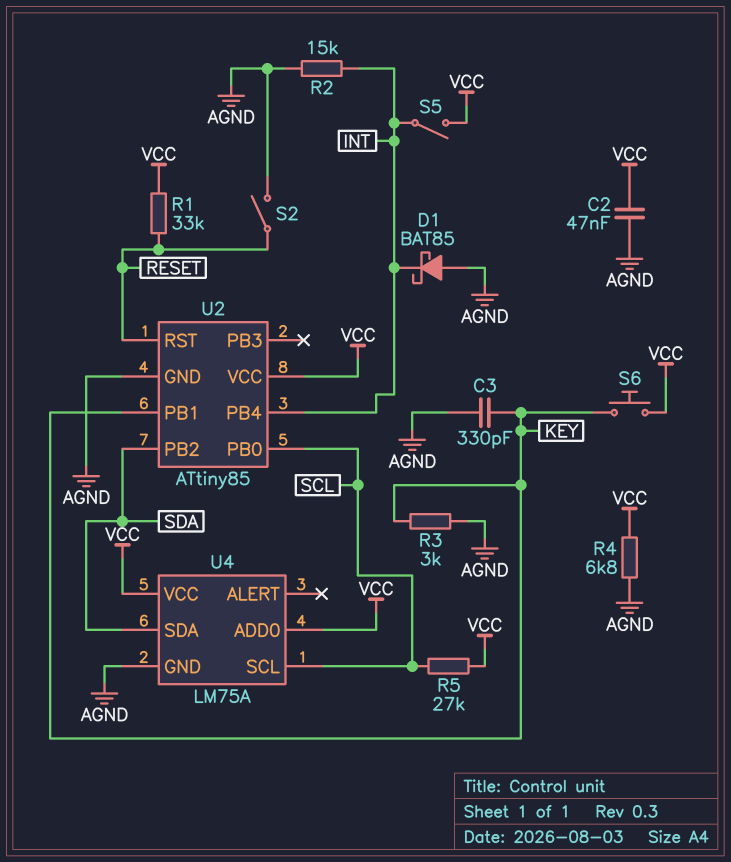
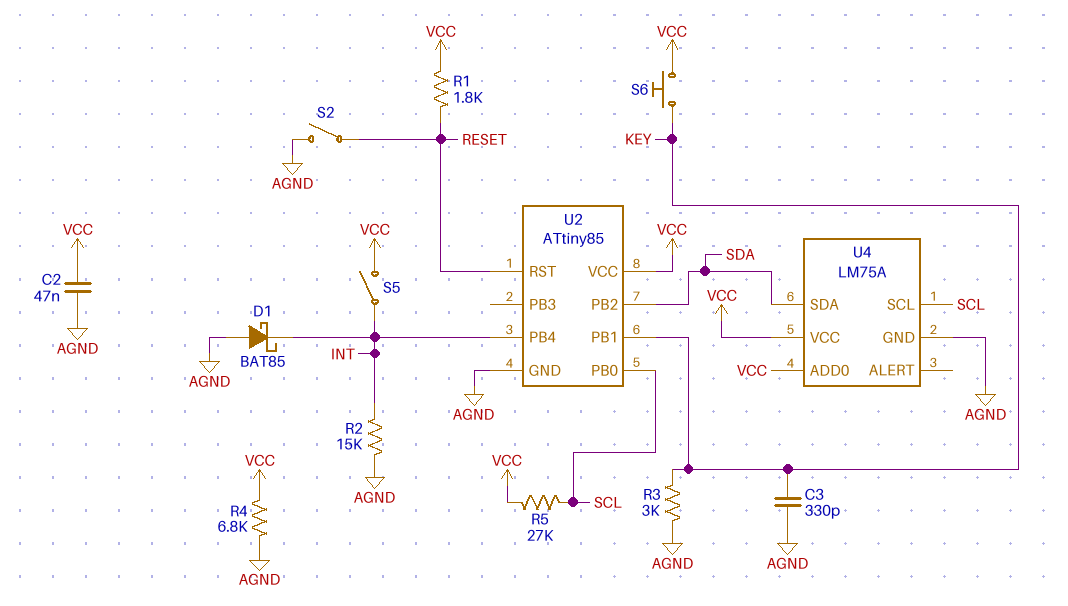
R1: 33k (RESET, VCC) -> 1.8k (RESET, VCC)

